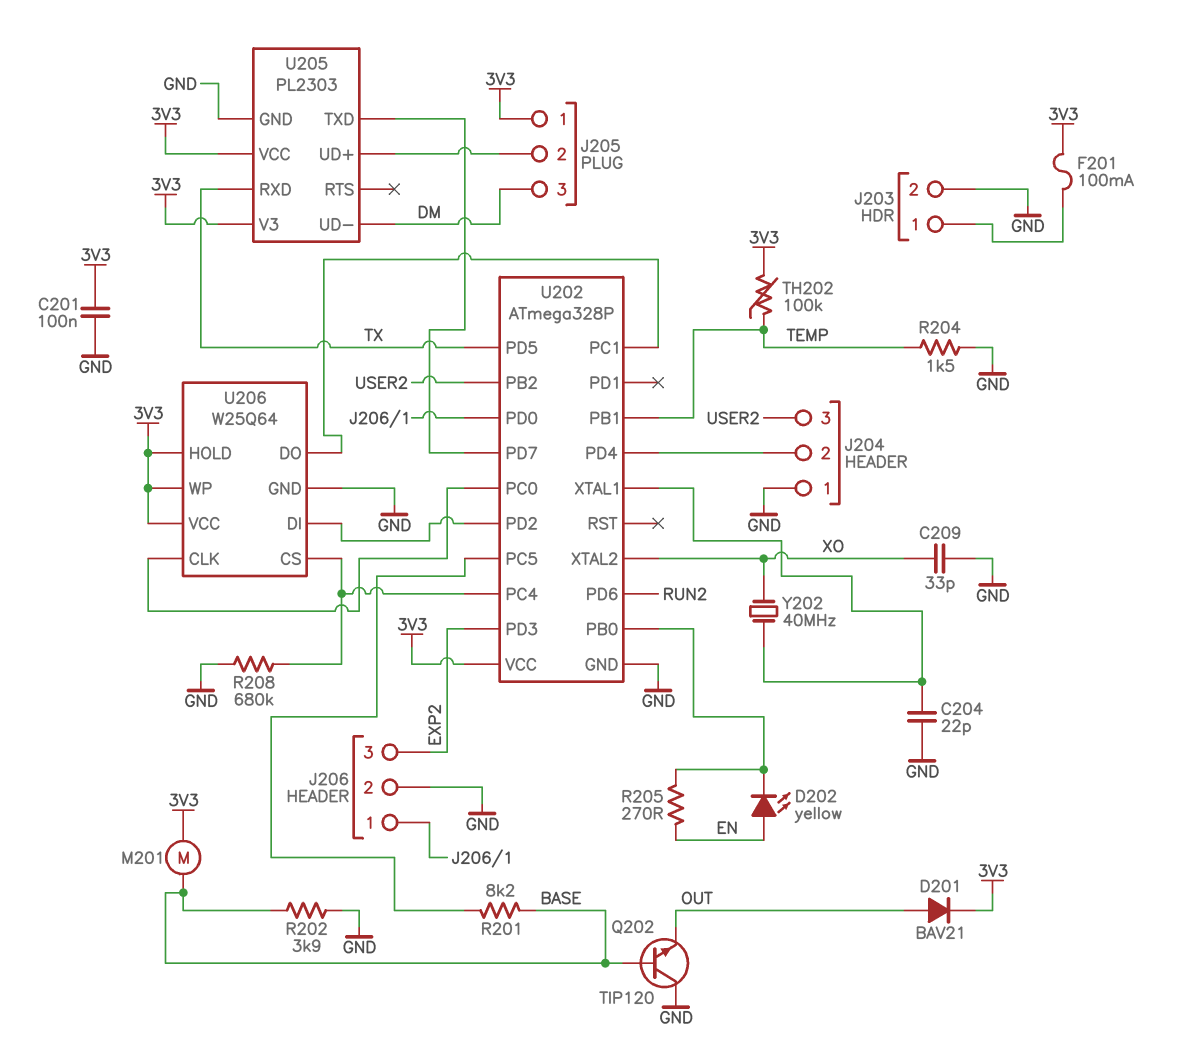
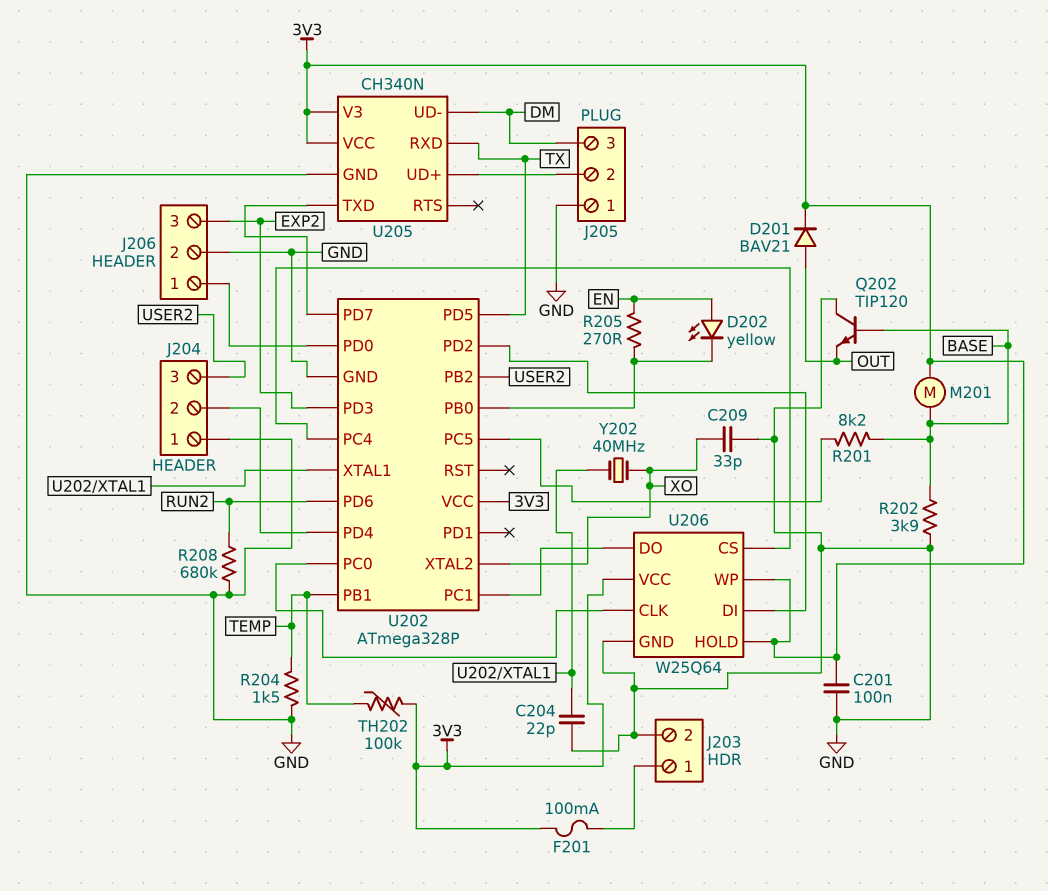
J205 pin 1: 3V3 -> GND
R208: 680k (GND, U202/PC4) -> 680k (GND, RUN2)
U205: PL2303 -> CH340N

